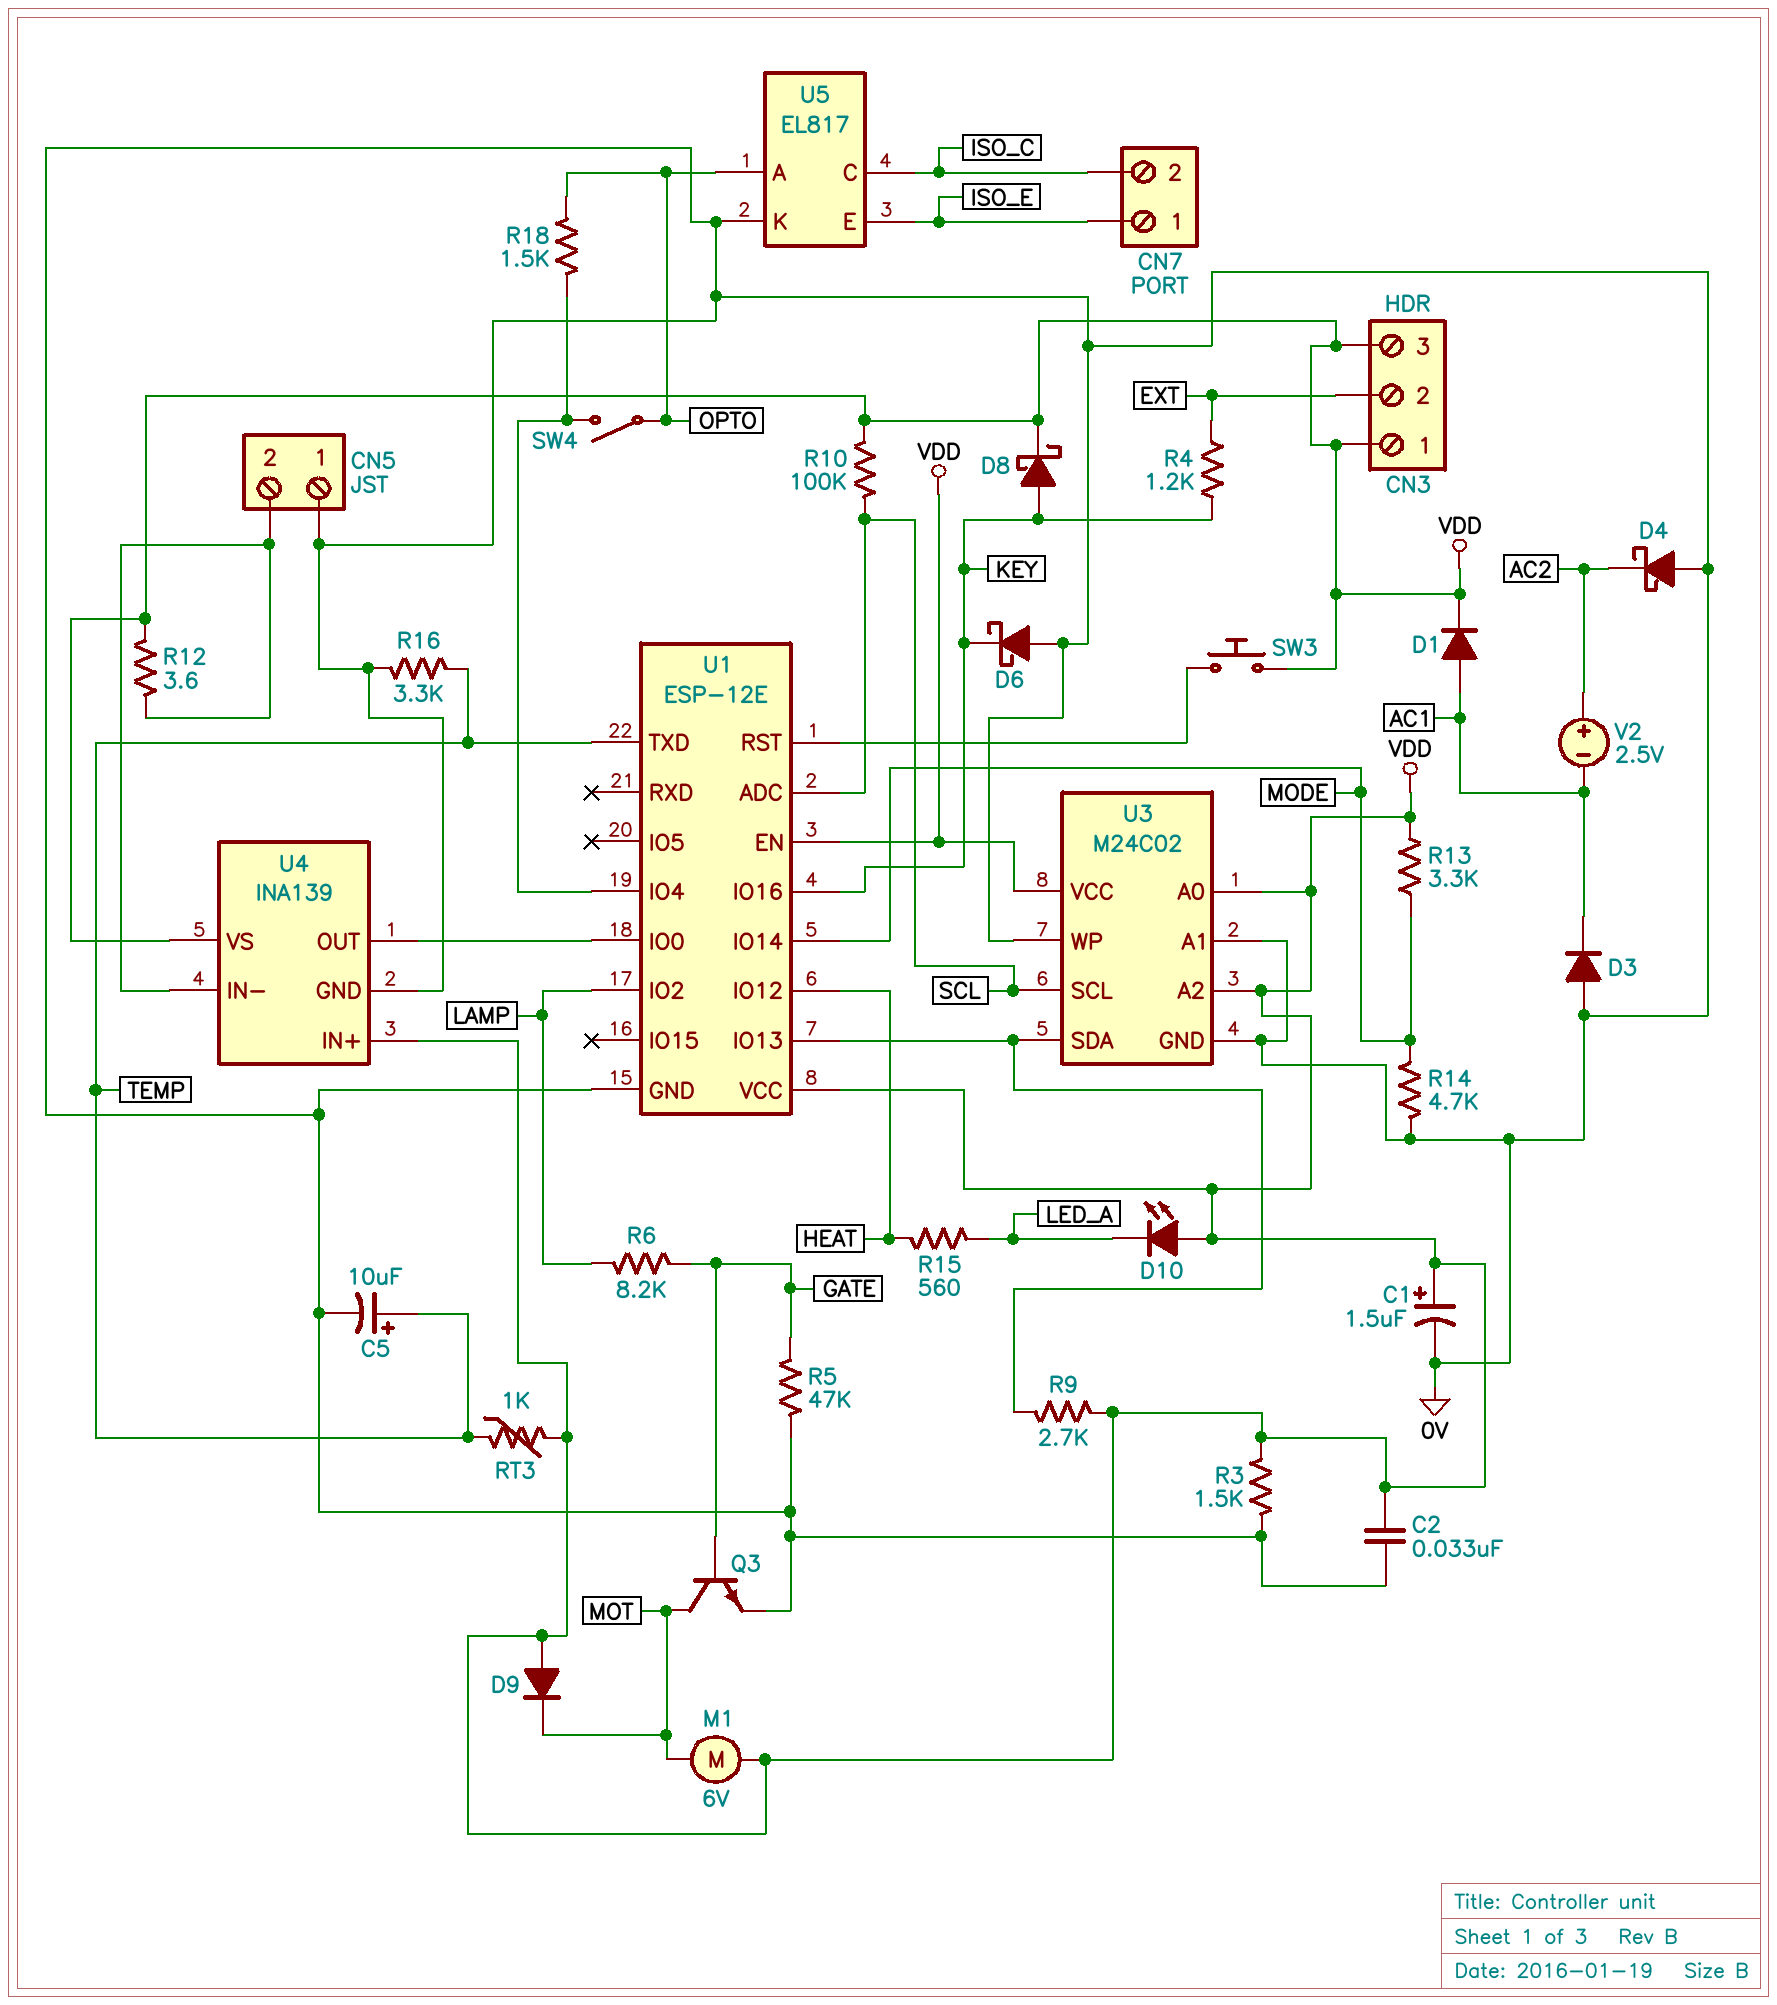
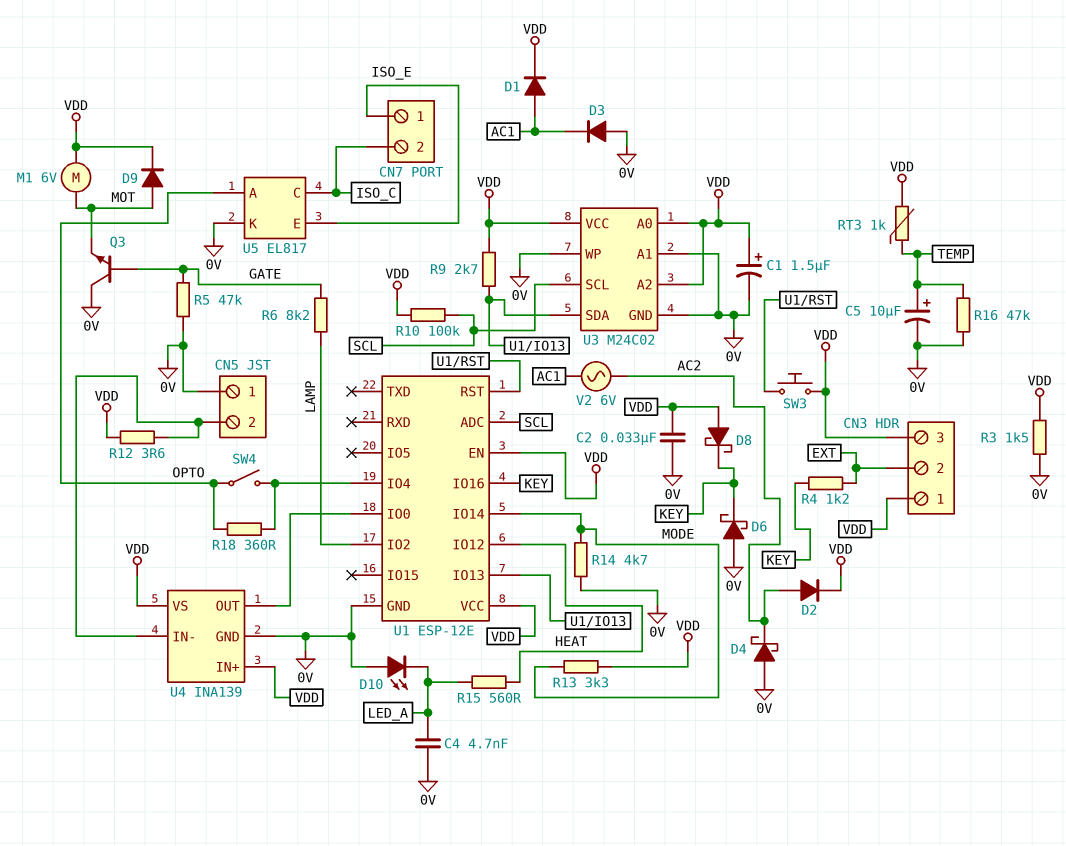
C4: none -> 4.7nF (0V, LED_A)
D2: none -> diode (A AC2, K VDD)
D8: schottky (A KEY, K VDD) -> schottky (A VDD, K KEY)
D9: diode (A VDD, K MOT) -> diode (A MOT, K VDD)
D10: LED (A VDD, K LED_A) -> LED (A 0V, K LED_A)
Q3: NPN (B GATE, C MOT, E 0V) -> NPN (B GATE, C 0V, E MOT)
R16: 3.3k (0V, TEMP) -> 47k (0V, TEMP)
R18: 1.5k (OPTO, U1/IO4) -> 360 (OPTO, U1/IO4)
U1 pin TXD: TEMP -> none
V2: 2.5V (plus AC2, minus AC1) -> AC 6V (AC1, AC2)

